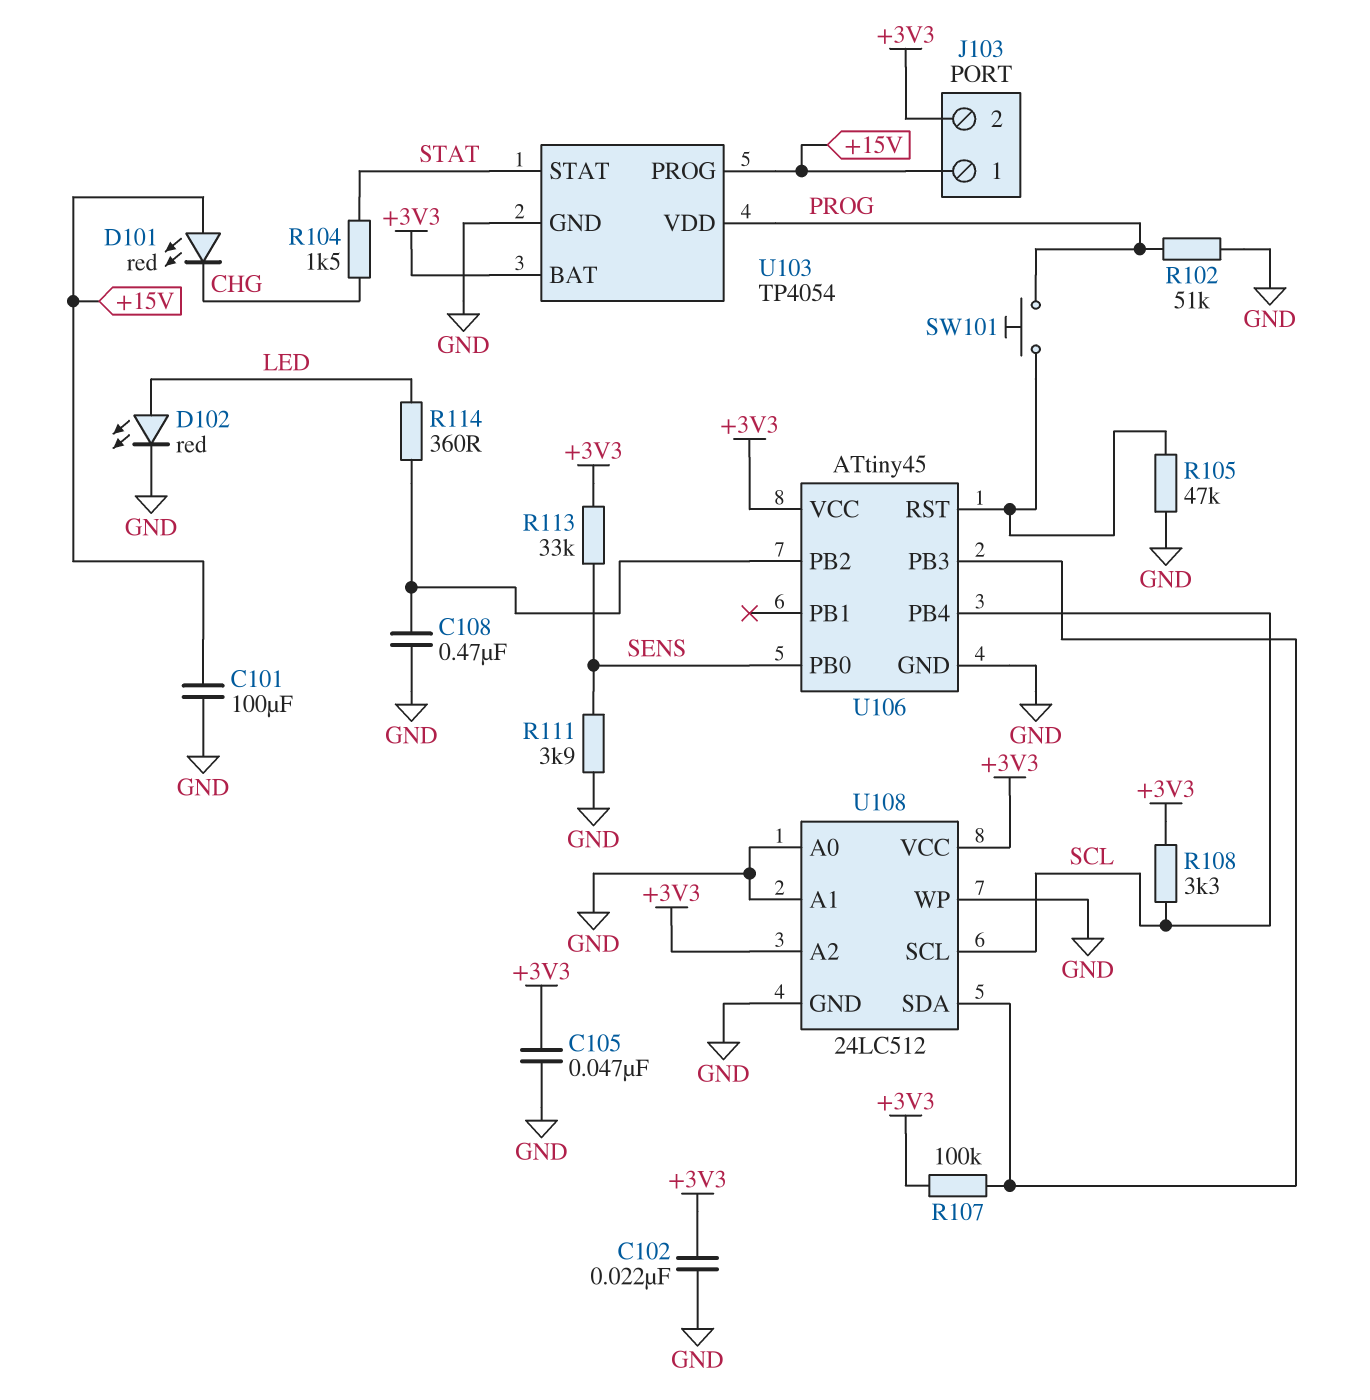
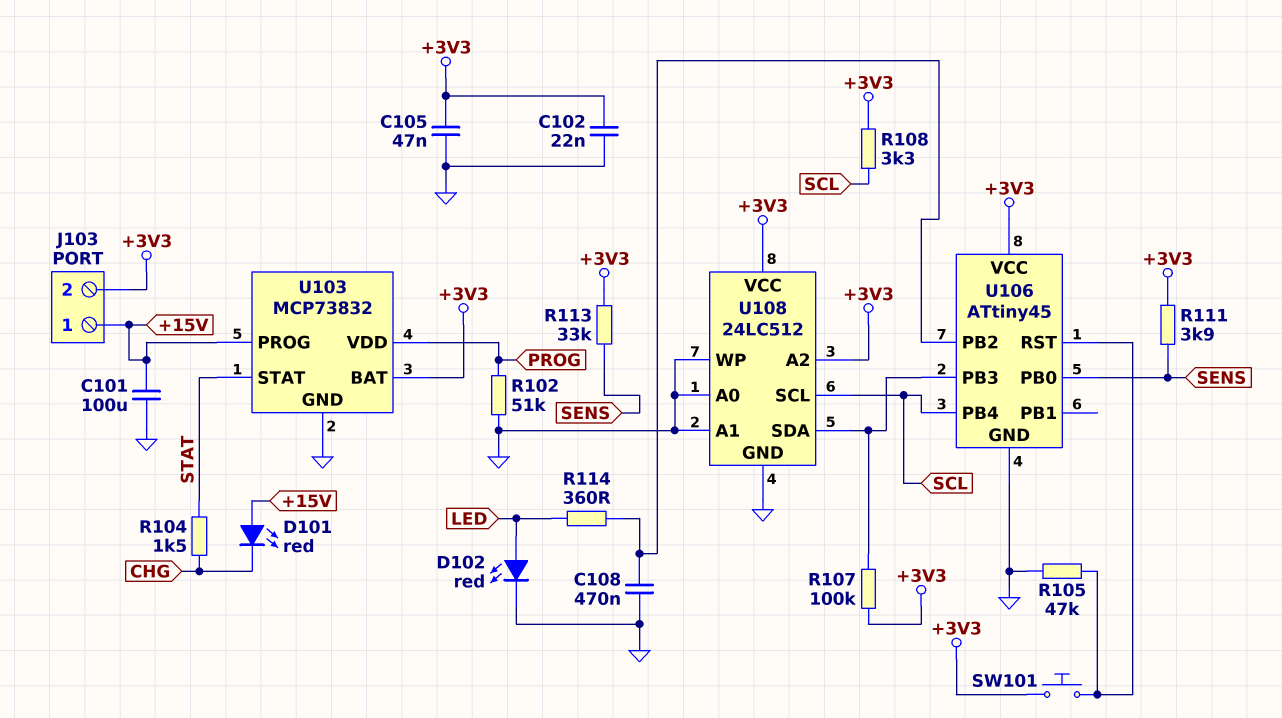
R111: 3.9k (GND, SENS) -> 3.9k (+3V3, SENS)
SW101: button (PROG, U106/RST) -> button (+3V3, U106/RST)
U103: TP4054 -> MCP73832

